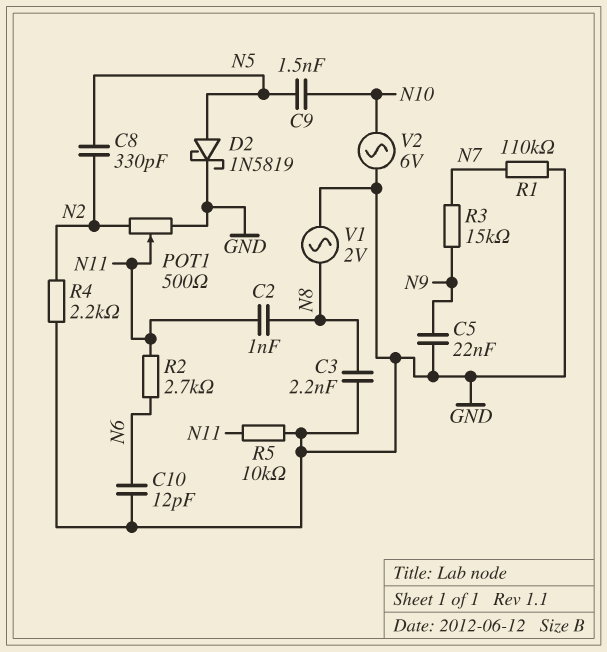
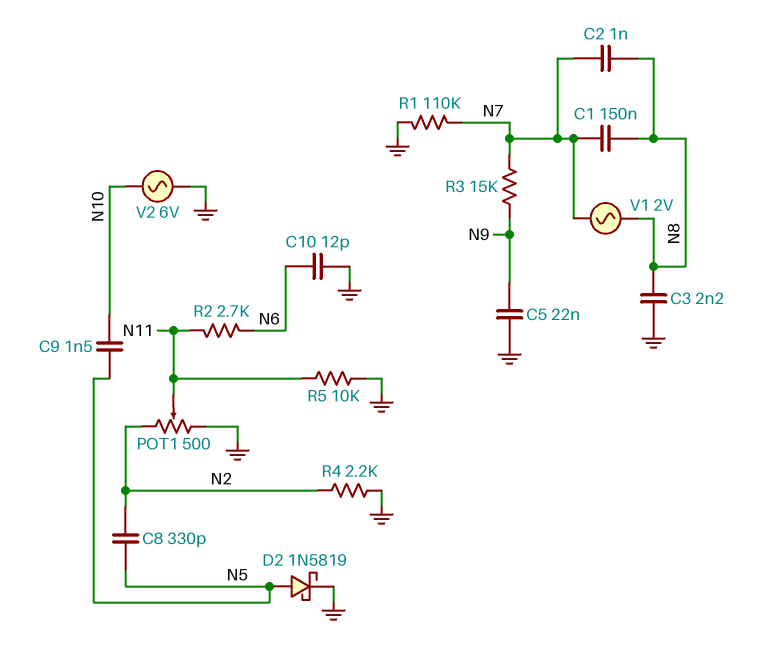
C1: none -> 150nF (N7, N8)
C2: 1nF (N8, N11) -> 1nF (N7, N8)
V1: AC 2V (GND, N8) -> AC 2V (N7, N8)

